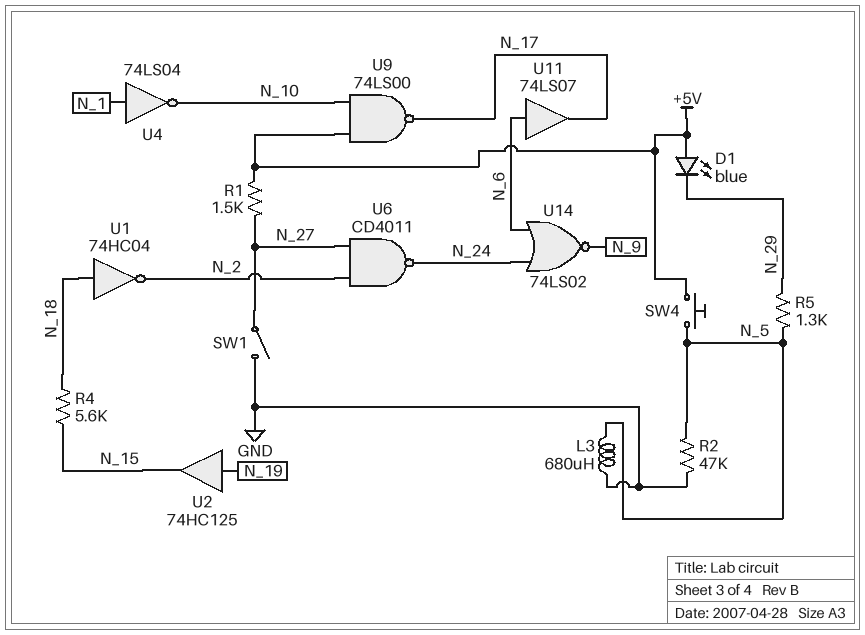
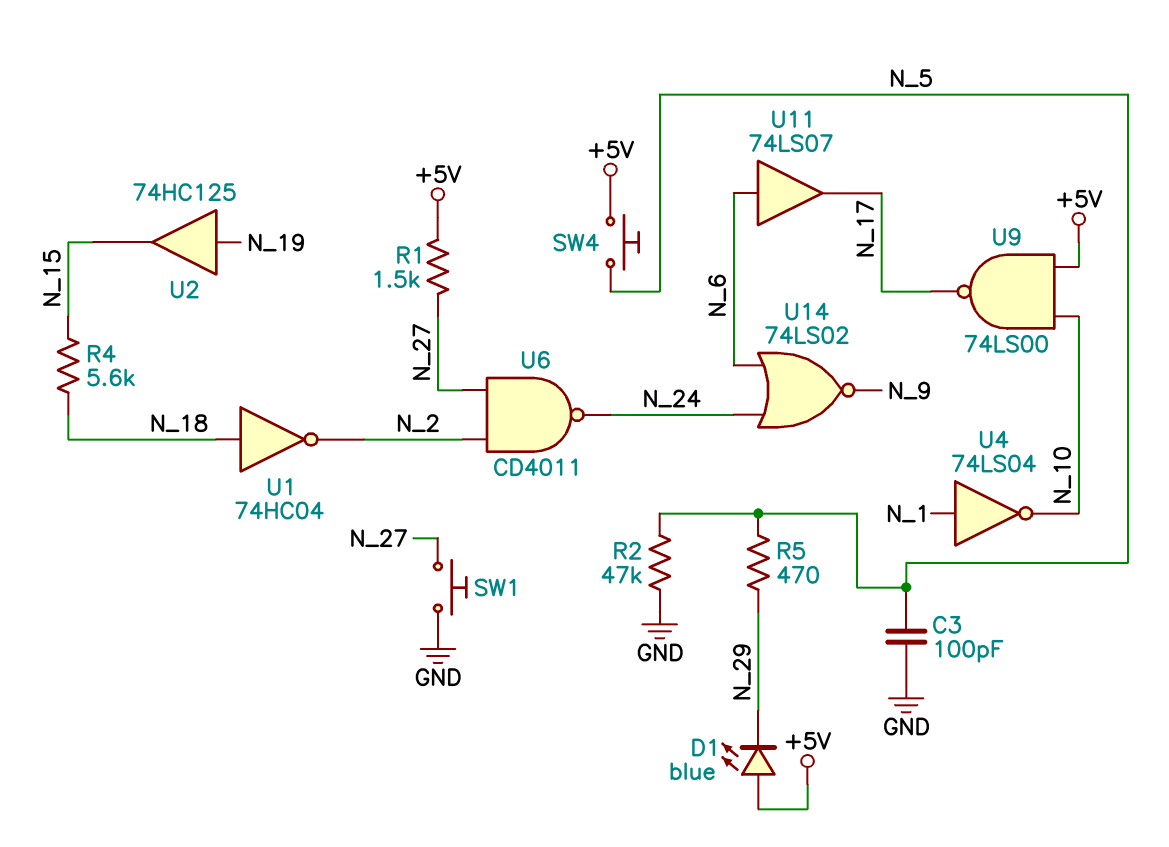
C3: none -> 100pF (GND, N_5)
L3: 680uH (GND, N_5) -> none
R5: 1.3k (N_5, N_29) -> 470 (N_5, N_29)
SW1: switch (GND, N_27) -> button (GND, N_27)

